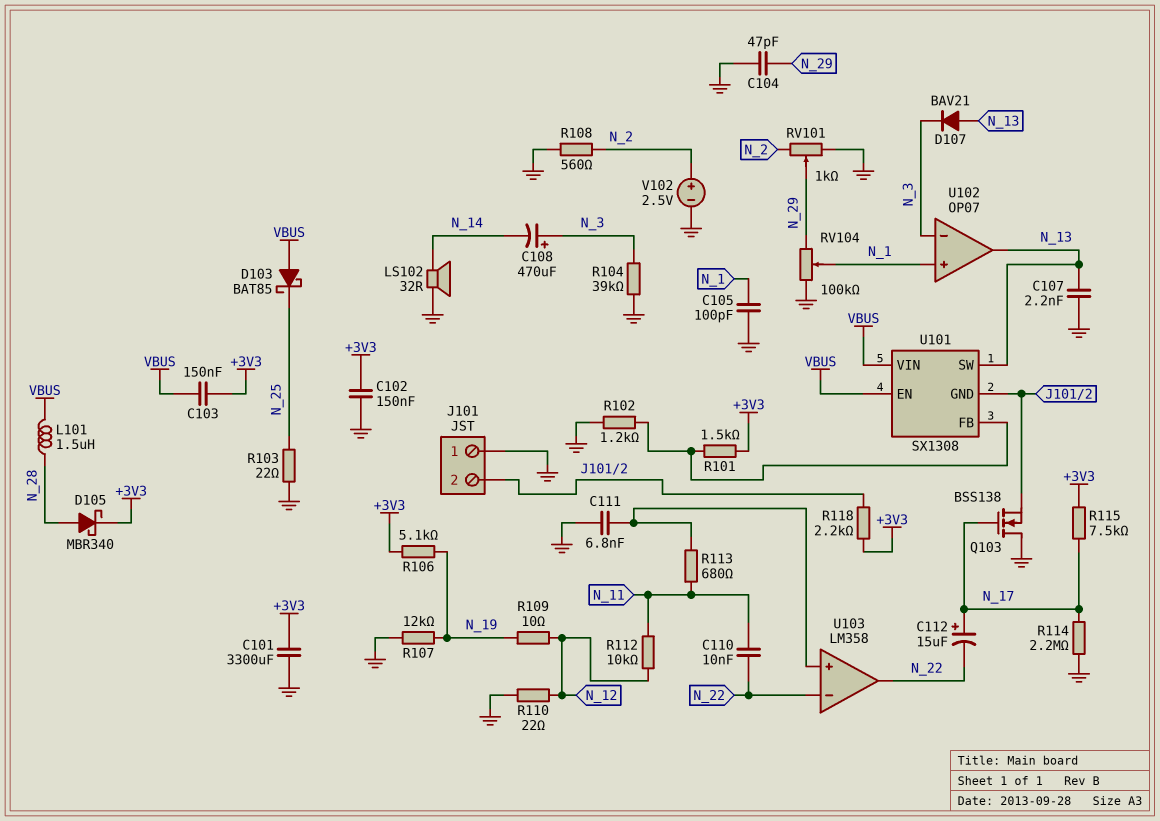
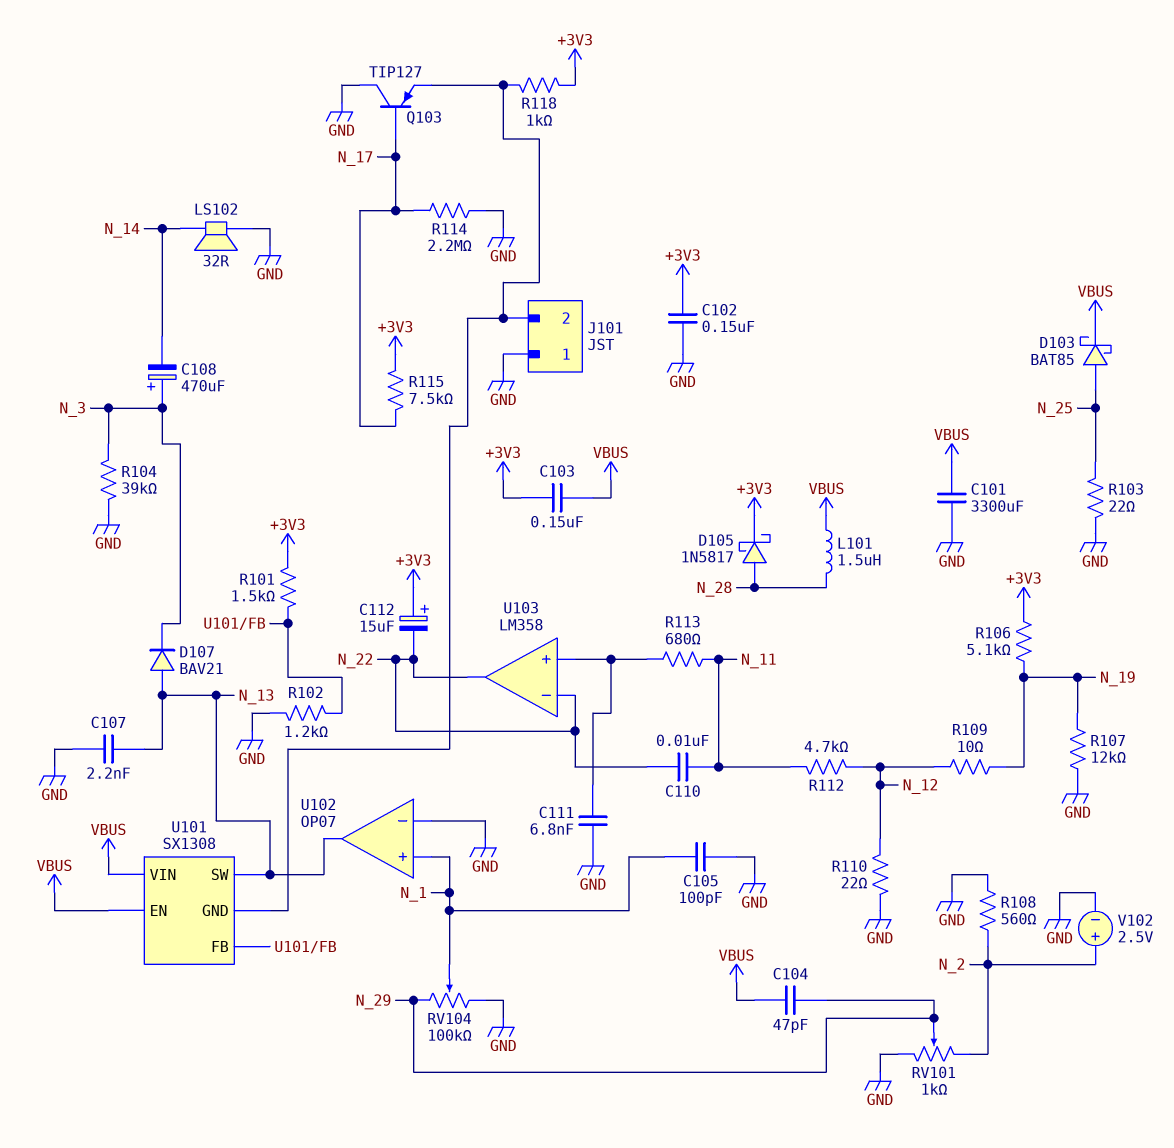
C101: 3300uF (+3V3, GND) -> 3300uF (GND, VBUS)
C104: 47pF (GND, N_29) -> 47pF (N_29, VBUS)
C112: 15uF (plus N_17, minus N_22) -> 15uF (plus +3V3, minus N_22)
D103: schottky BAT85 (A VBUS, K N_25) -> schottky BAT85 (A N_25, K VBUS)
D105: schottky MBR340 (A N_28, K +3V3) -> schottky 1N5817 (A N_28, K +3V3)
Q103: NMOS BSS138 (G N_17, D GND, S J101/2) -> PNP TIP127 (B N_17, C GND, E J101/2)
R112: 10k (N_11, N_12) -> 4.7k (N_11, N_12)
R118: 2.2k (+3V3, J101/2) -> 1k (+3V3, J101/2)
U102 pin in-: N_3 -> GND

